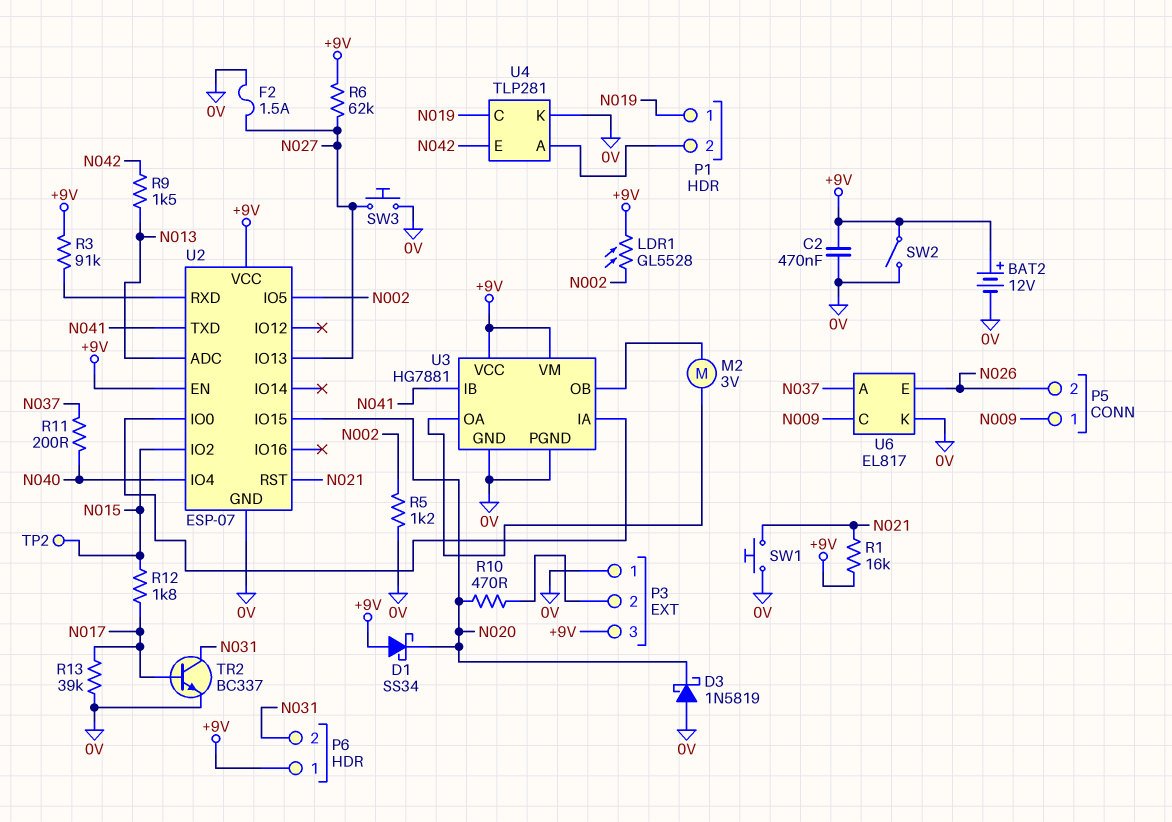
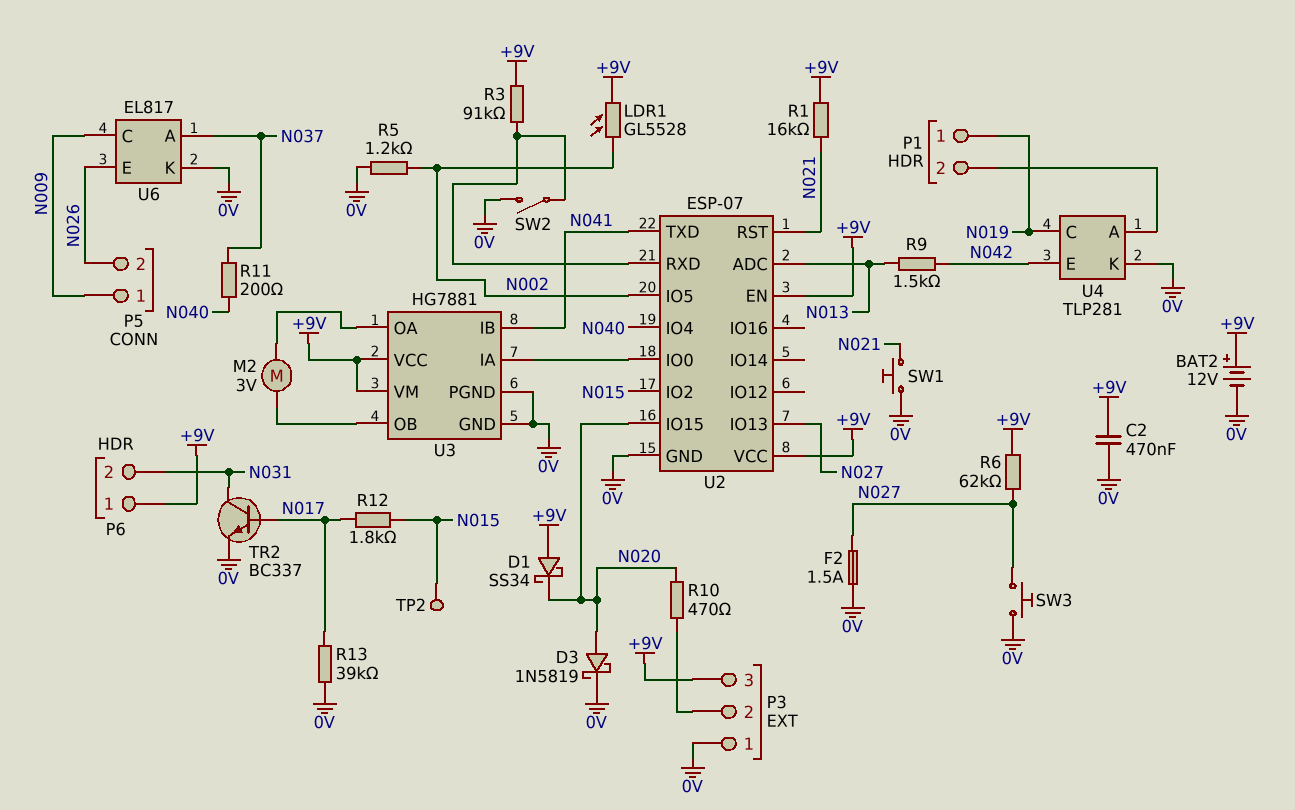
D3: schottky 1N5819 (A 0V, K N020) -> schottky 1N5819 (A N020, K 0V)
SW2: switch (+9V, 0V) -> switch (0V, U2/RXD)

